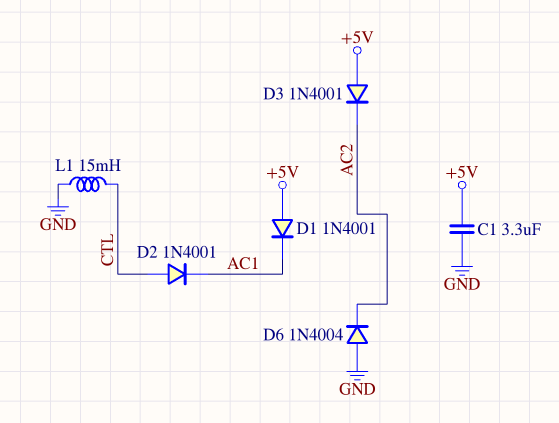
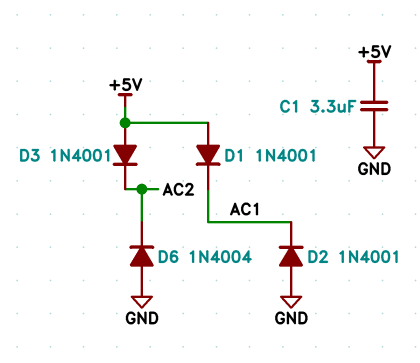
D2: diode 1N4001 (A CTL, K AC1) -> diode 1N4001 (A GND, K AC1)
L1: 15mH (CTL, GND) -> none

